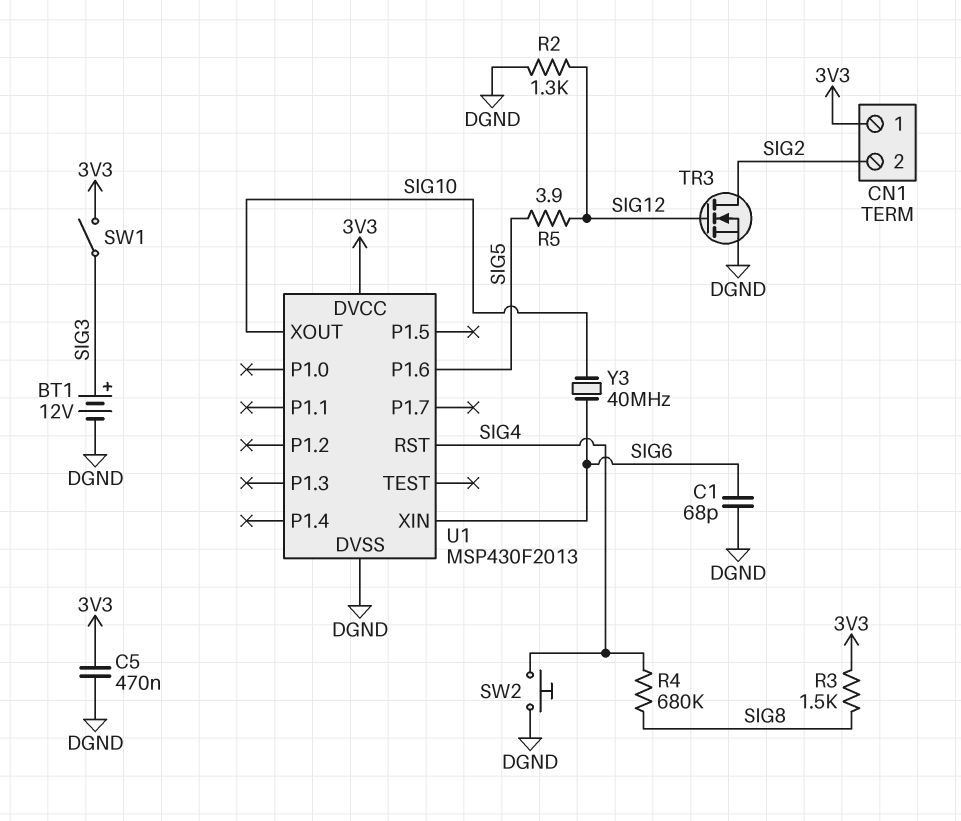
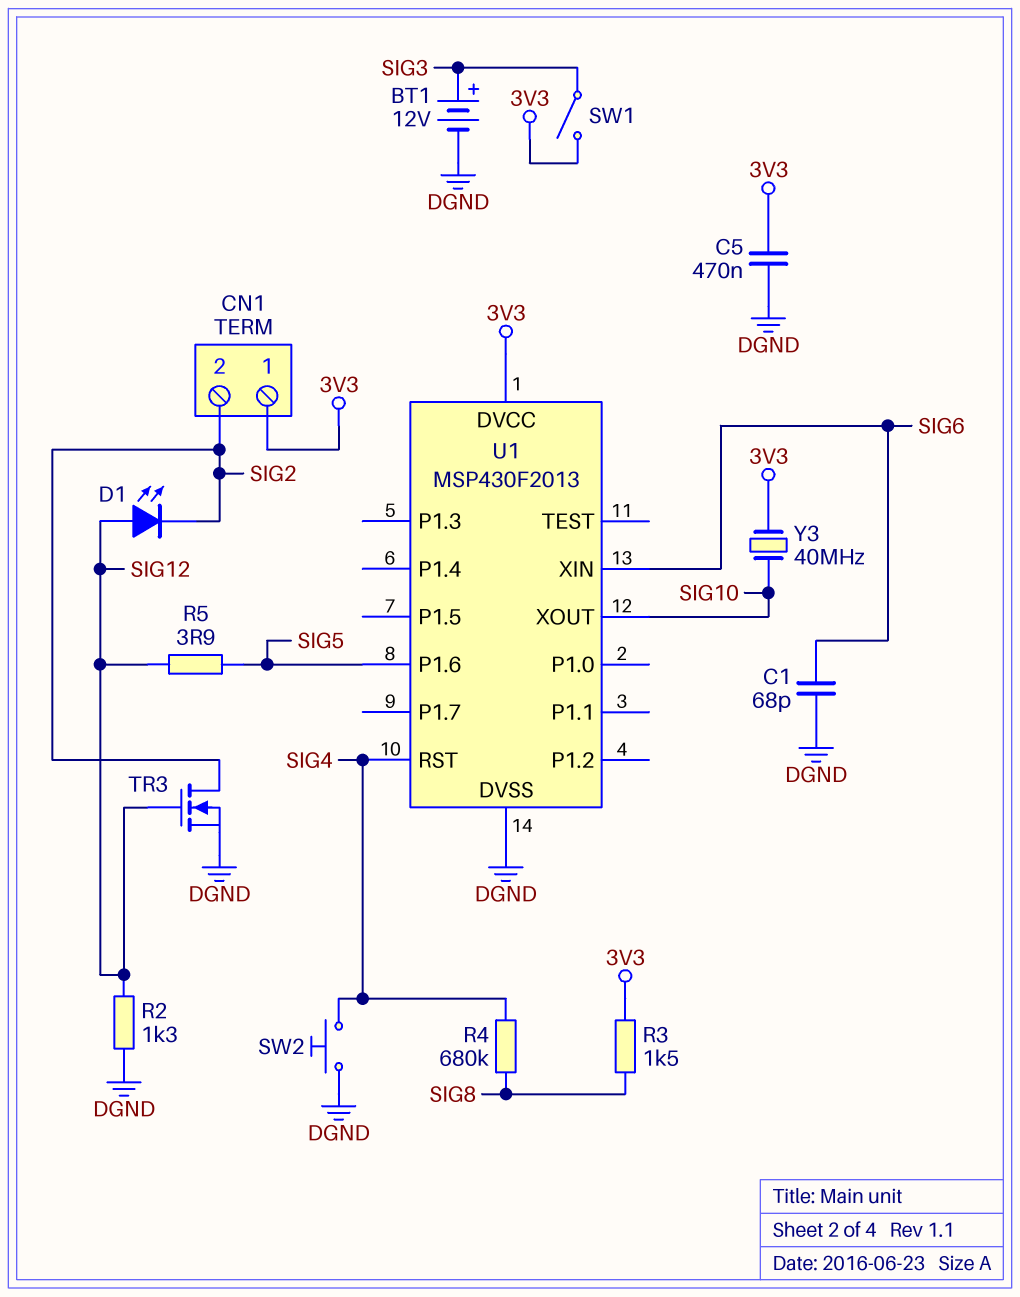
D1: none -> LED (A SIG12, K SIG2)
Y3: 40MHz (SIG6, SIG10) -> 40MHz (3V3, SIG10)

